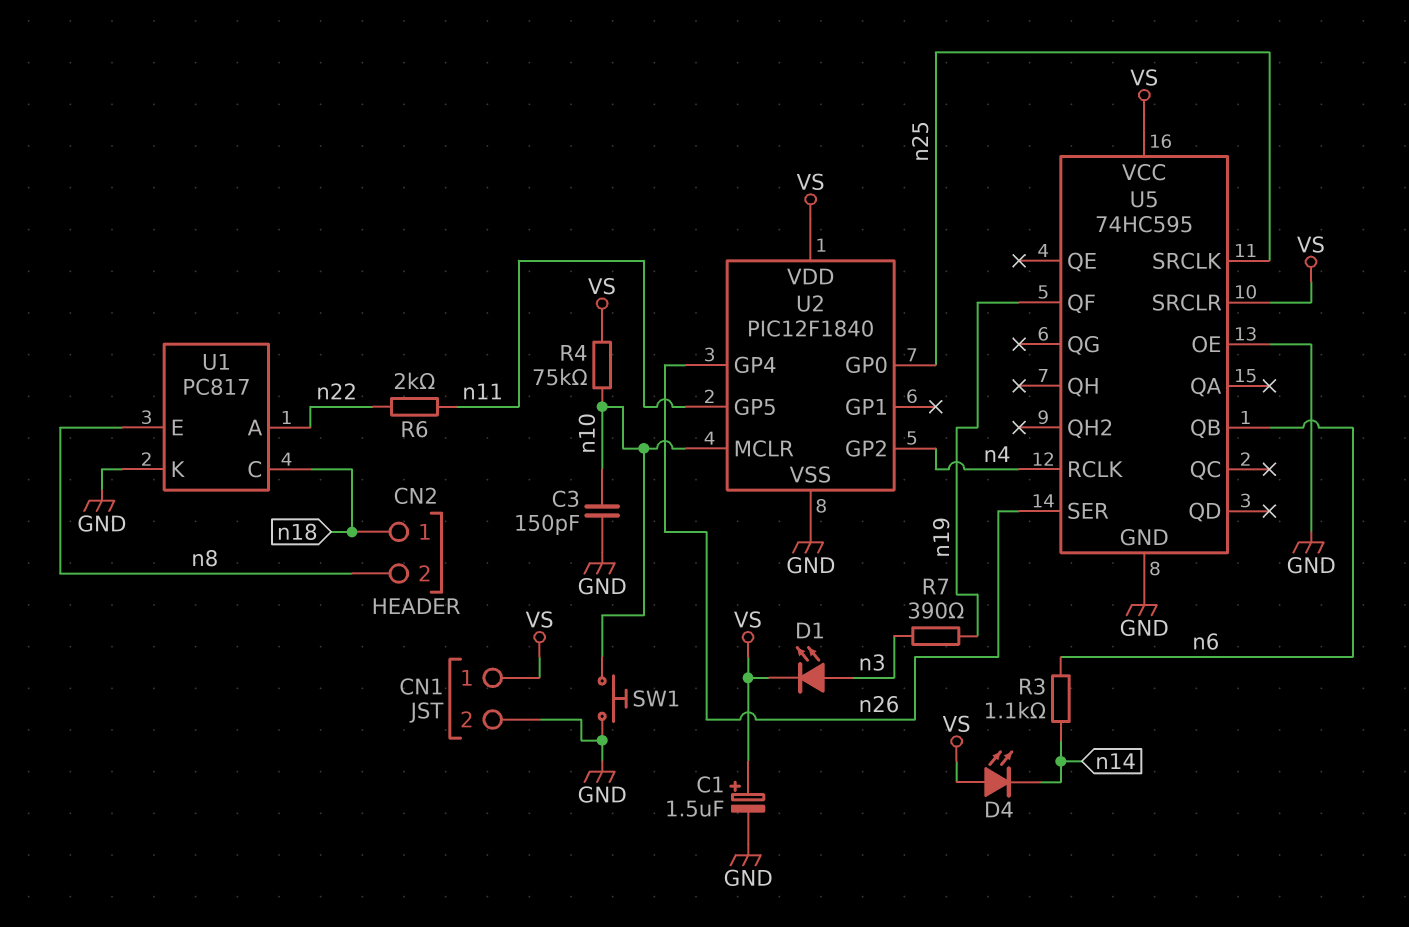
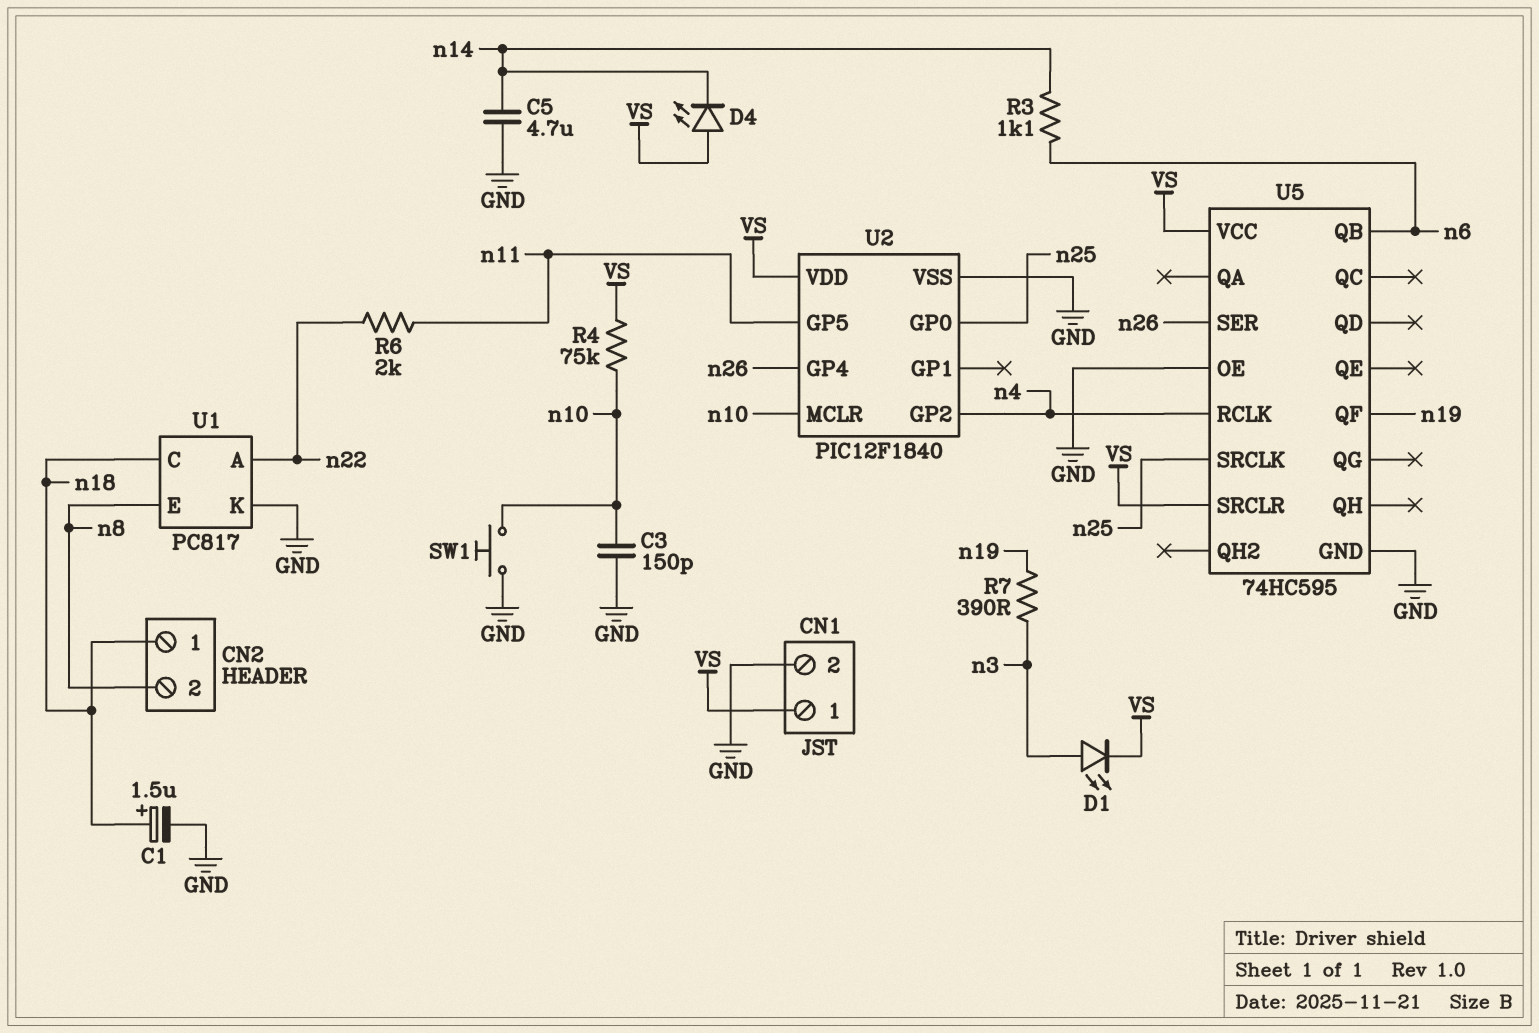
C1: 1.5uF (plus VS, minus GND) -> 1.5uF (plus n18, minus GND)
C5: none -> 4.7uF (GND, n14)

